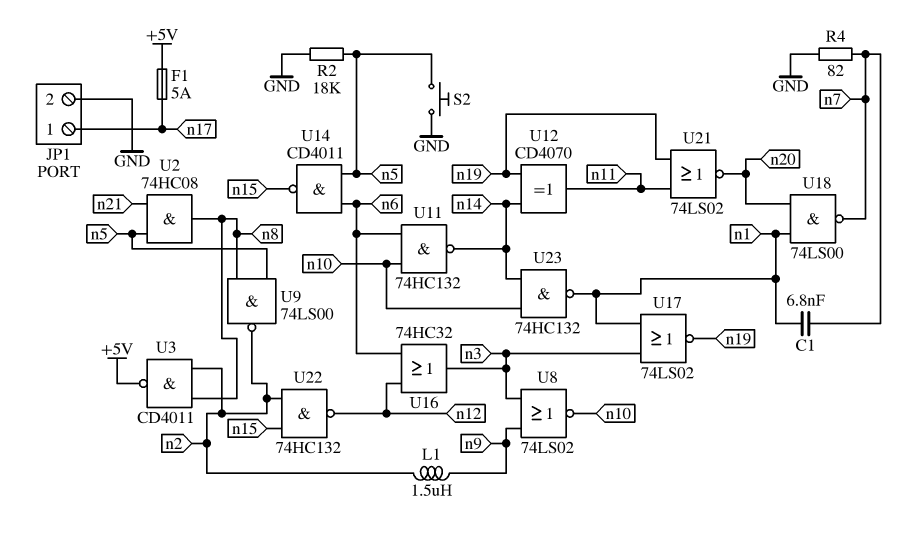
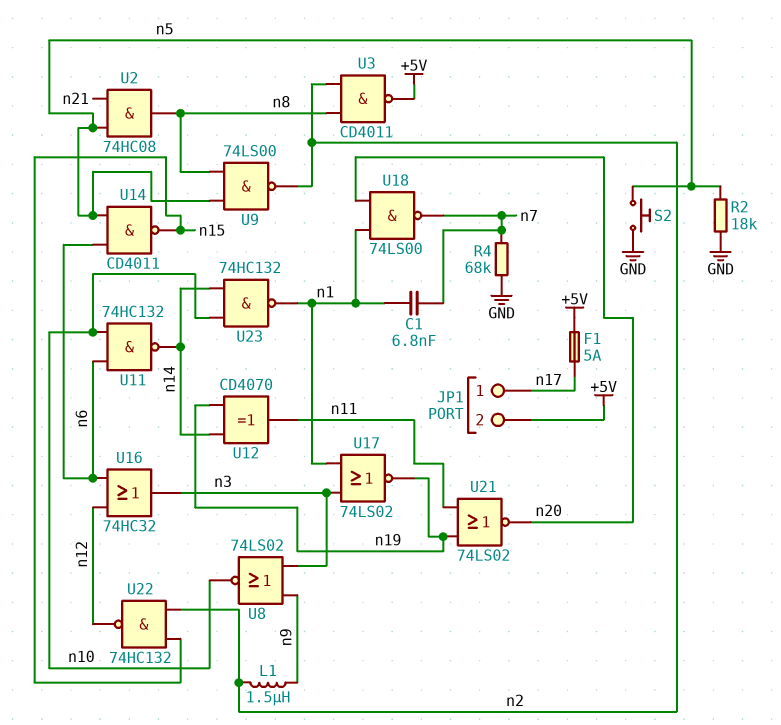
JP1 pin 2: GND -> +5V
R4: 82 (GND, n7) -> 68k (GND, n7)

